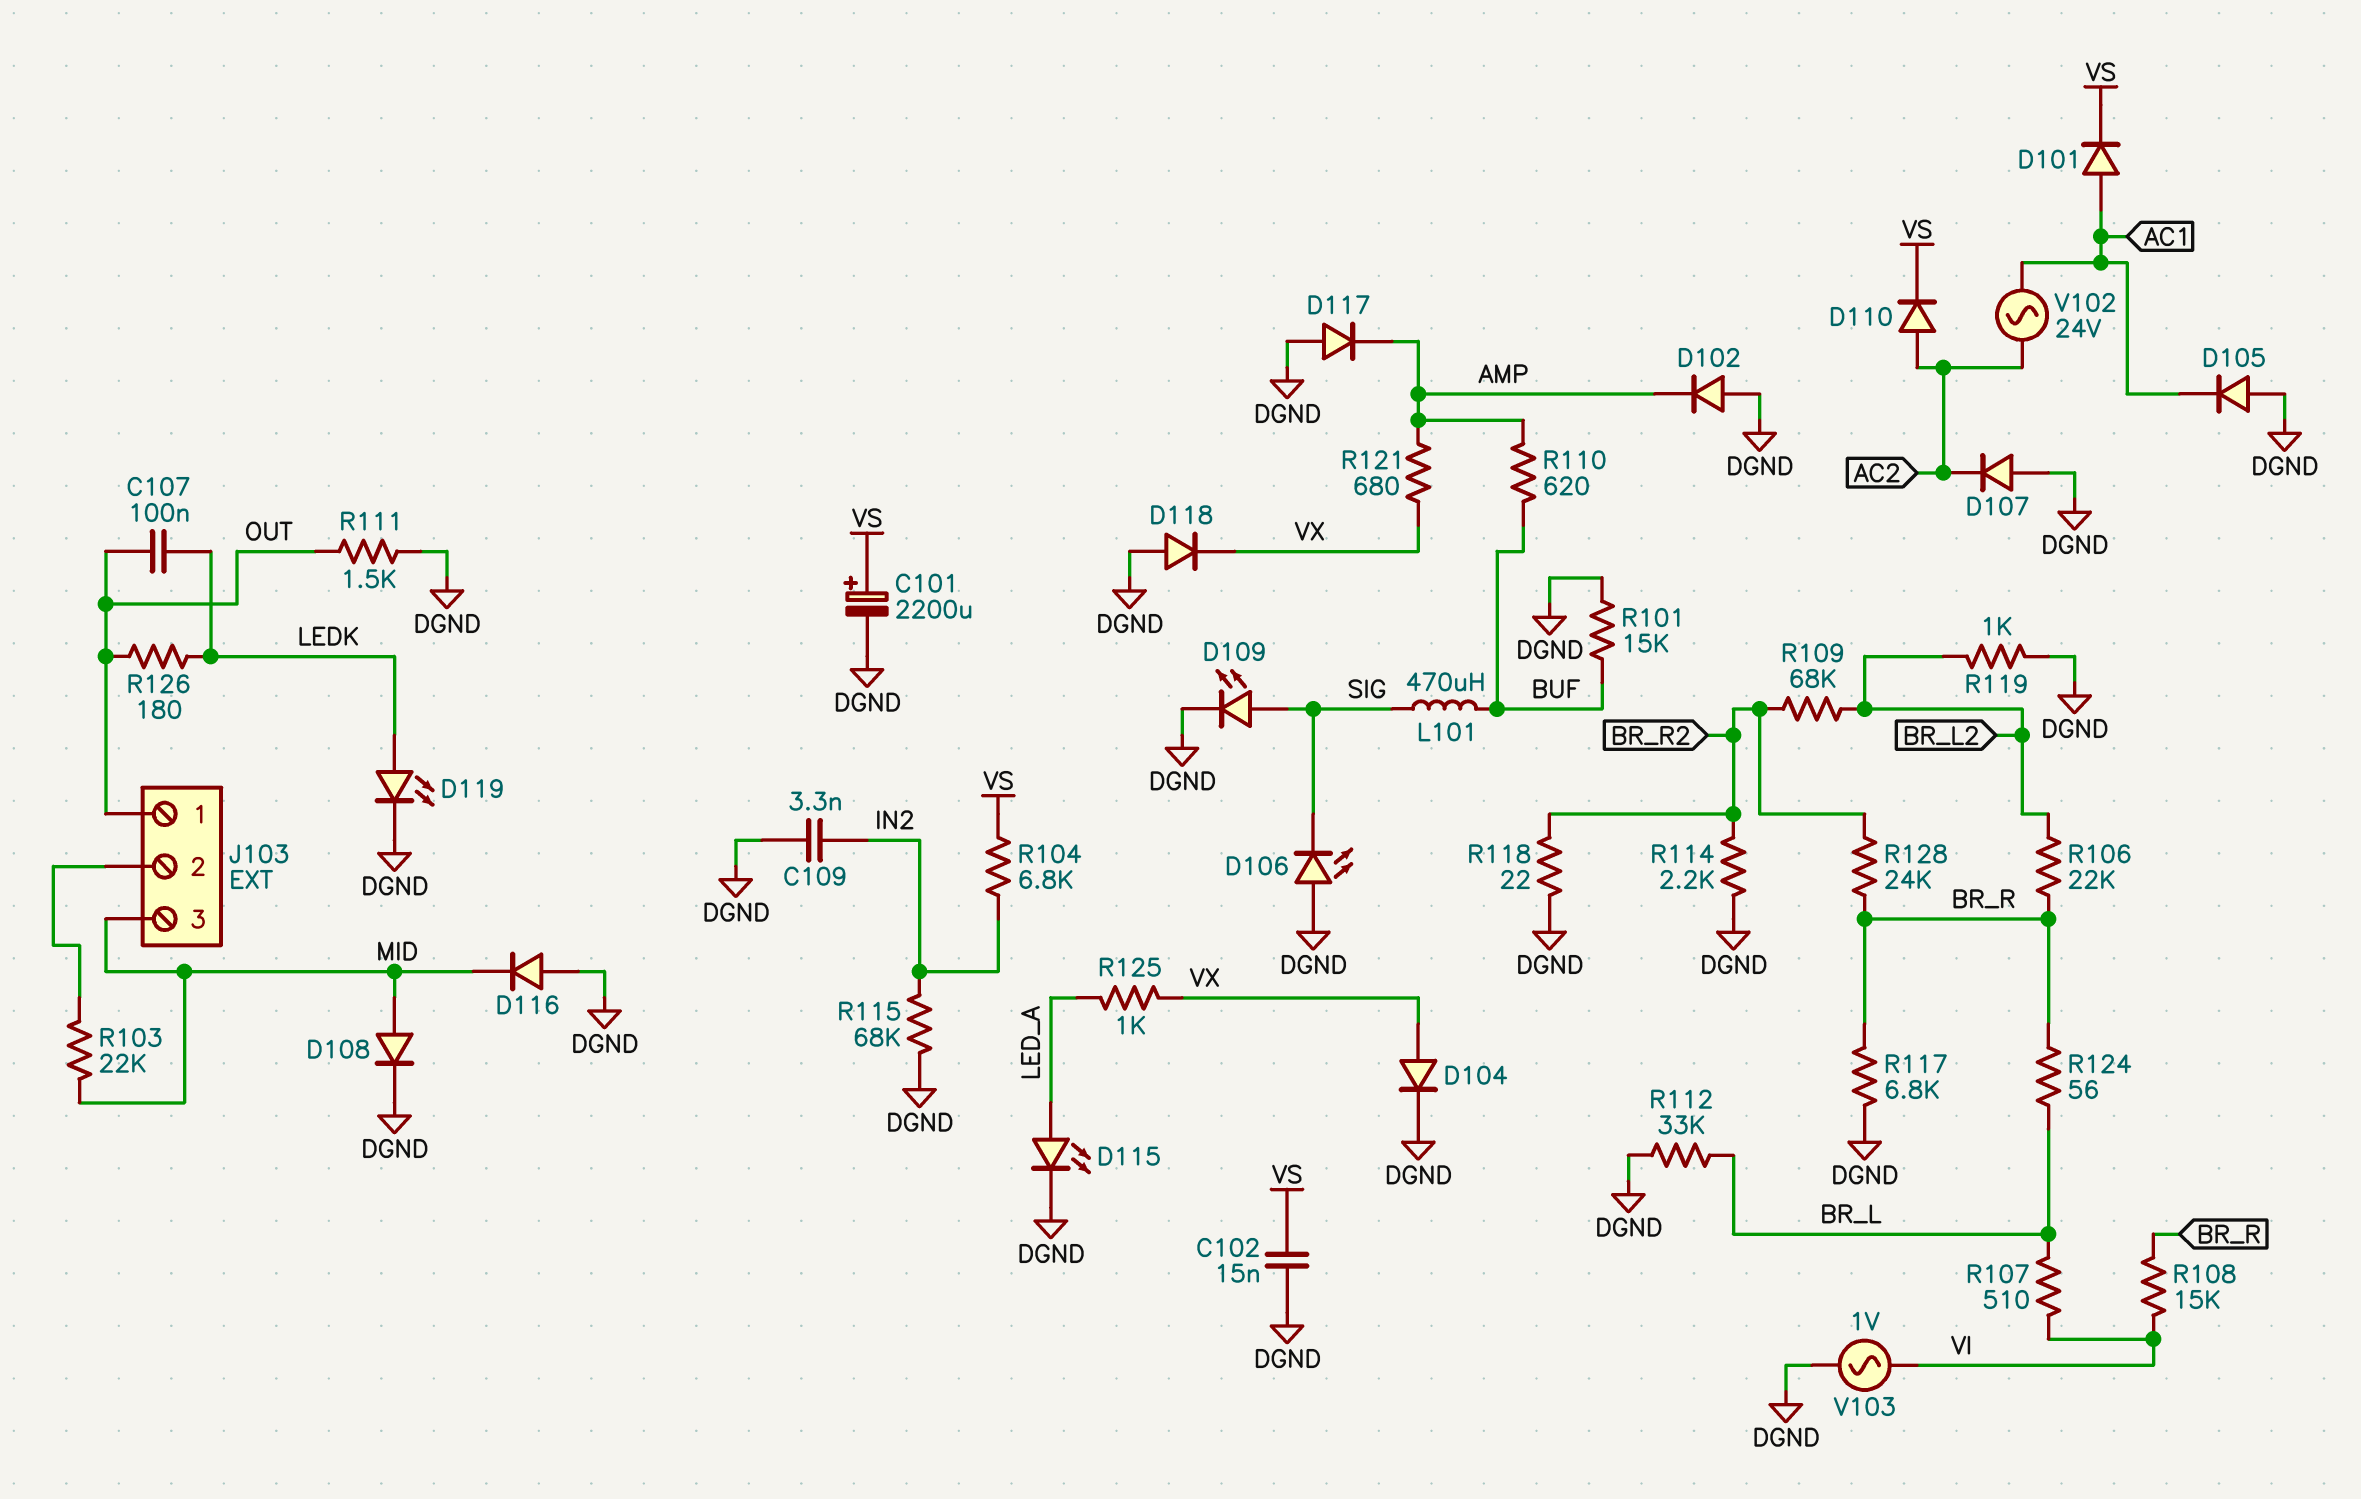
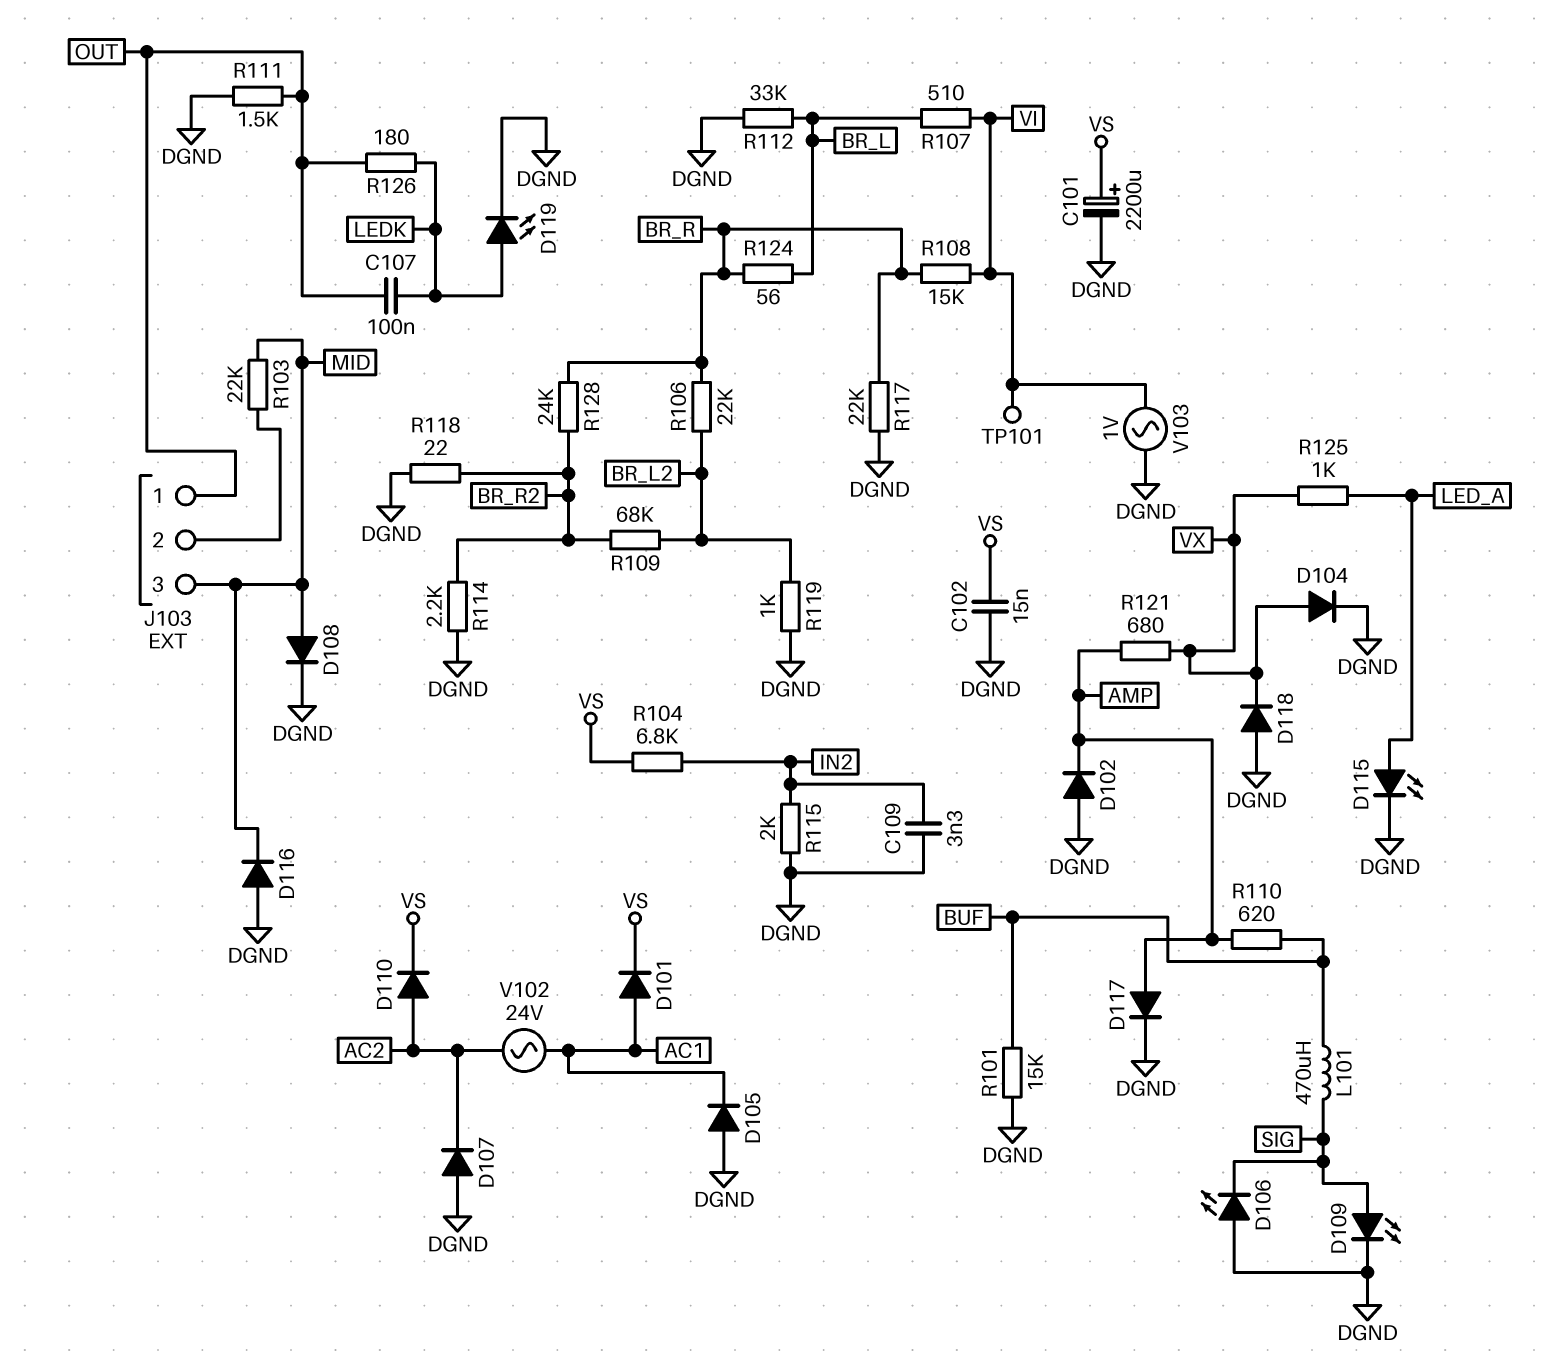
D117: diode (A DGND, K AMP) -> diode (A AMP, K DGND)
R115: 68k (DGND, IN2) -> 2k (DGND, IN2)
R117: 6.8k (BR_R, DGND) -> 22k (BR_R, DGND)
TP101: none -> test point (VI)

